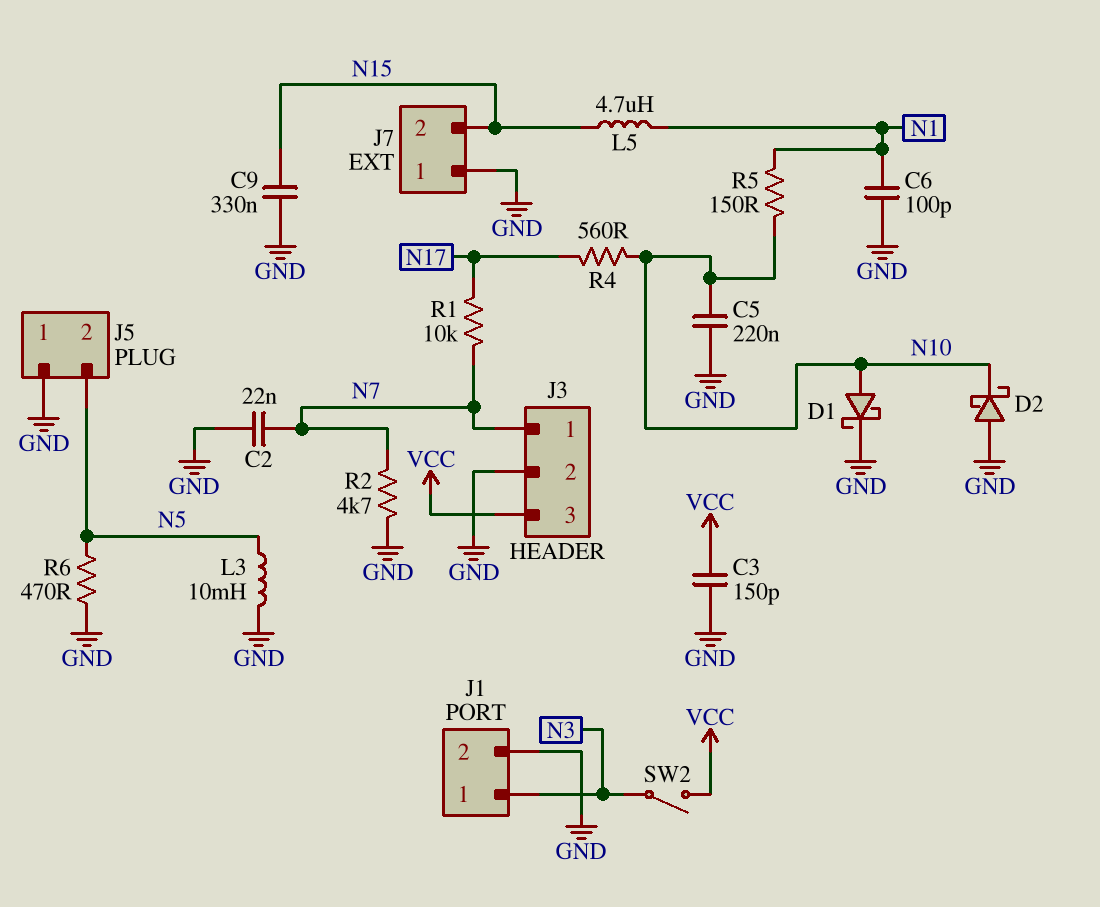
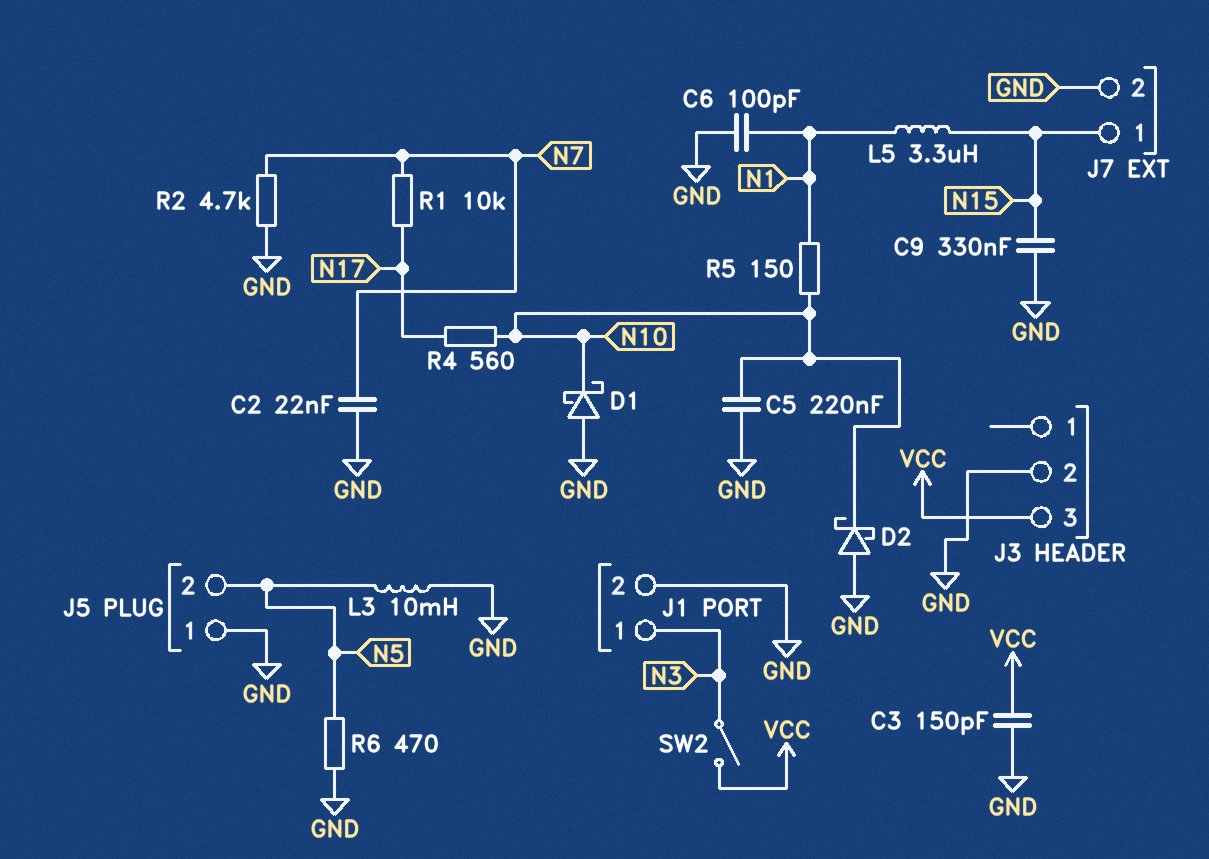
D1: schottky (A N10, K GND) -> schottky (A GND, K N10)
J3 pin 1: N7 -> none
J7 pin 1: GND -> N15
J7 pin 2: N15 -> GND
L5: 4.7uH (N1, N15) -> 3.3uH (N1, N15)

